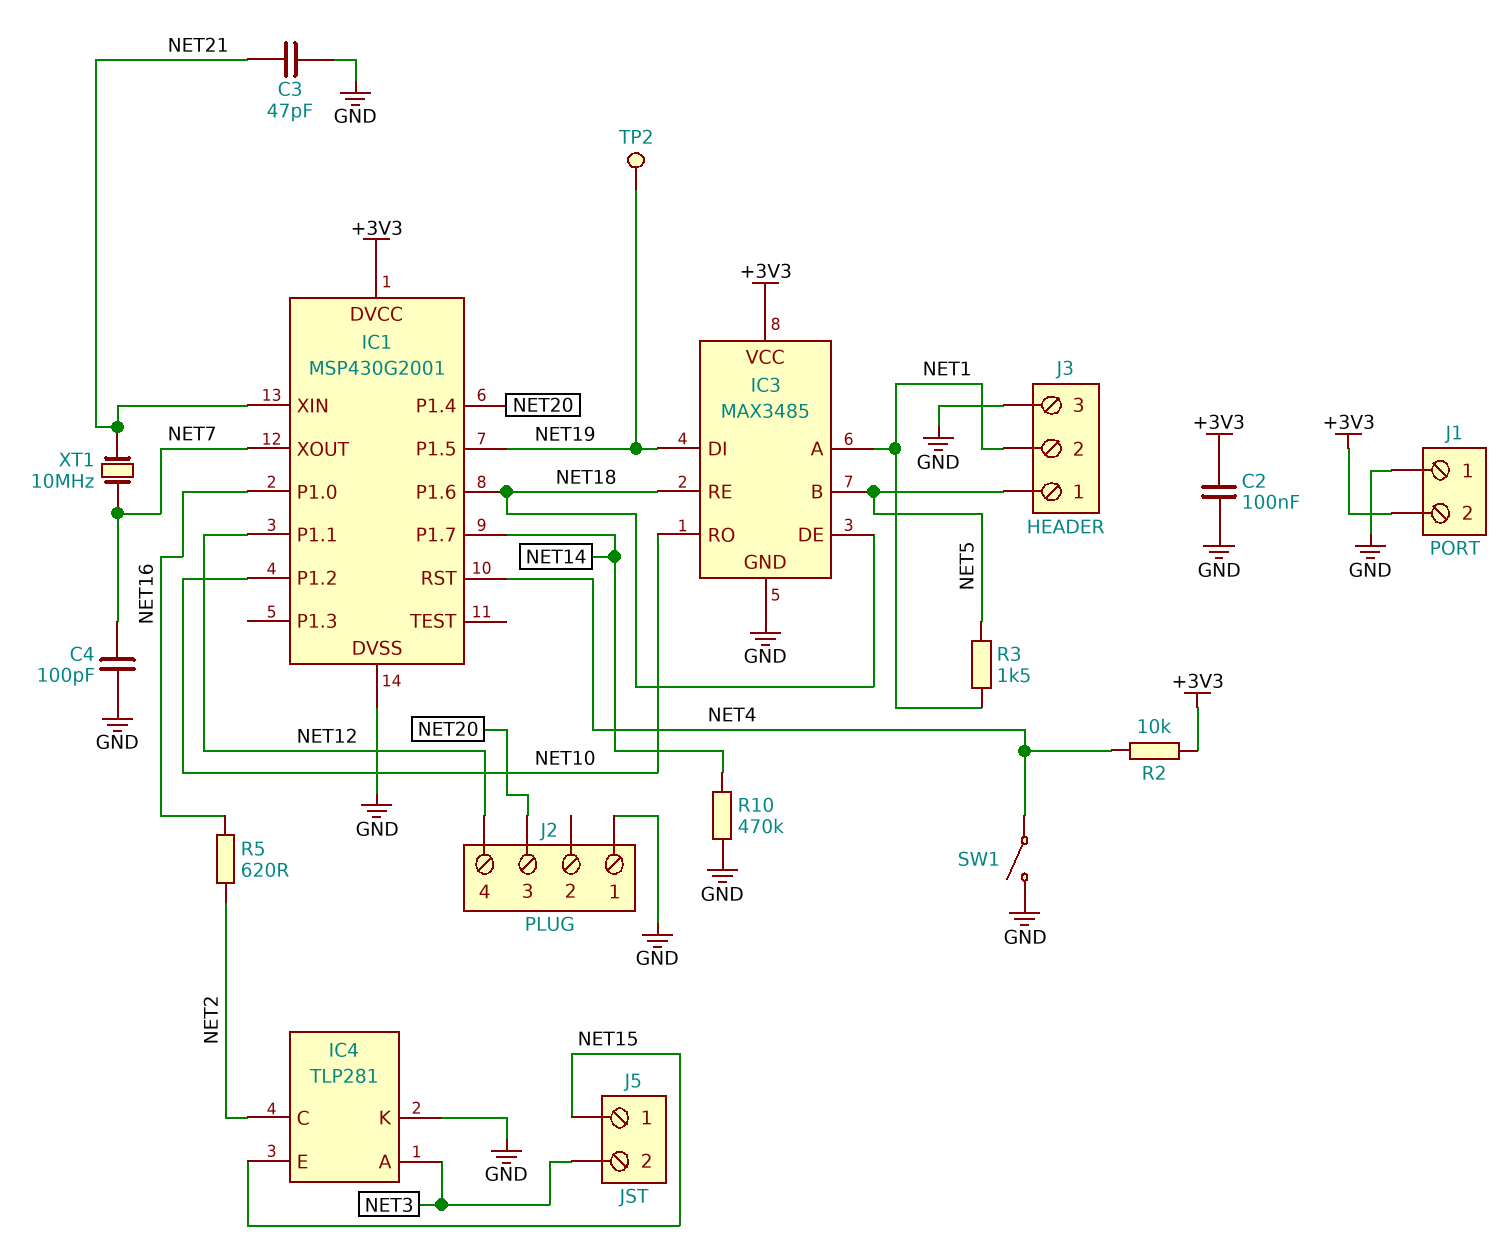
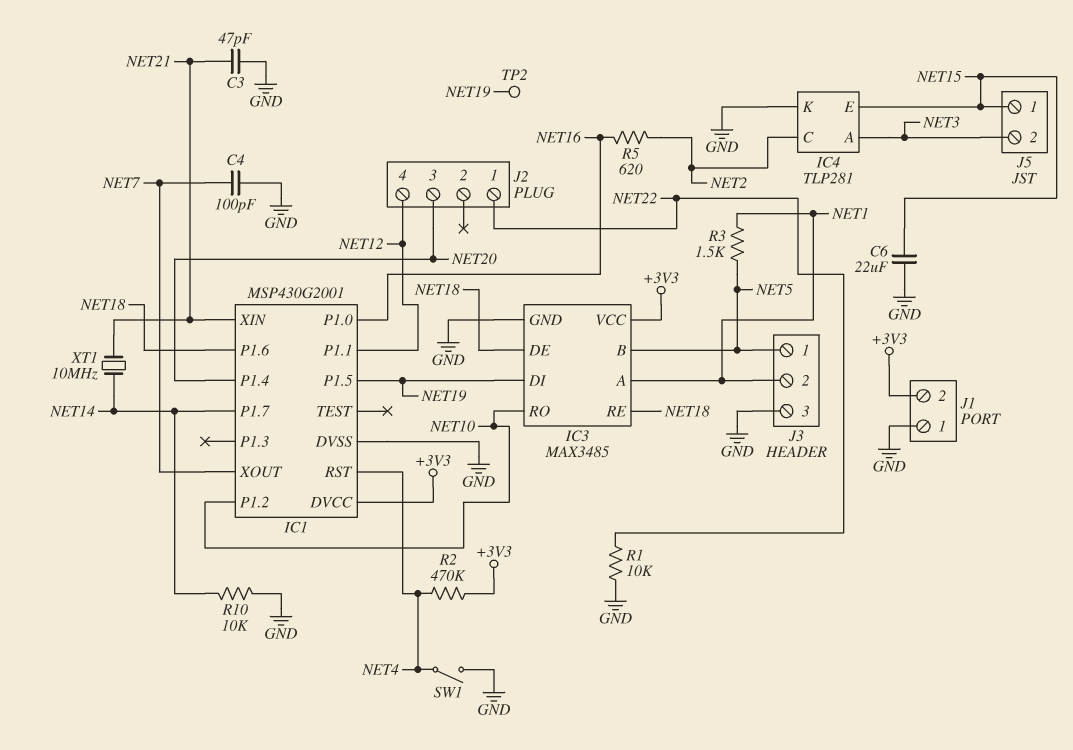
C2: 100nF (+3V3, GND) -> none
C6: none -> 22uF (GND, NET15)
J2 pin 1: GND -> NET22
R1: none -> 10k (GND, NET22)
R2: 10k (+3V3, NET4) -> 470k (+3V3, NET4)
R10: 470k (GND, NET14) -> 10k (GND, NET14)
XT1: 10MHz (NET7, NET21) -> 10MHz (NET14, NET21)

